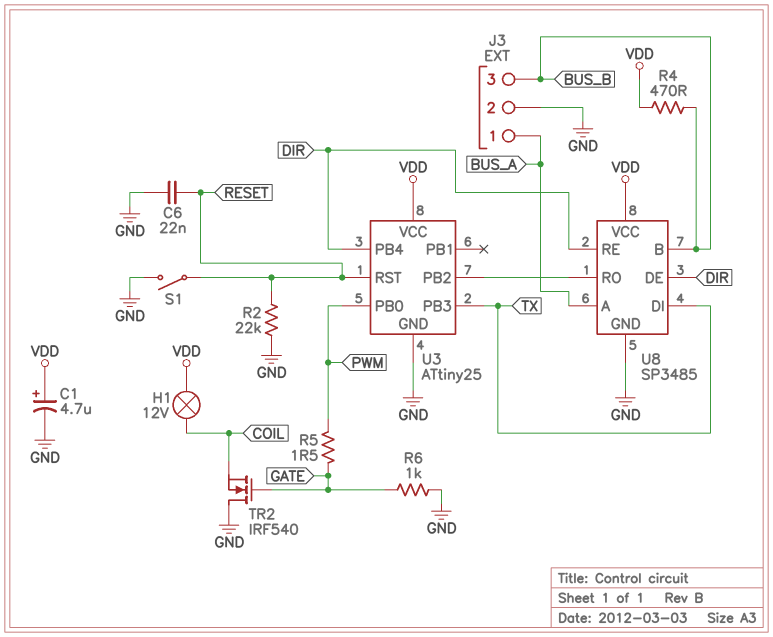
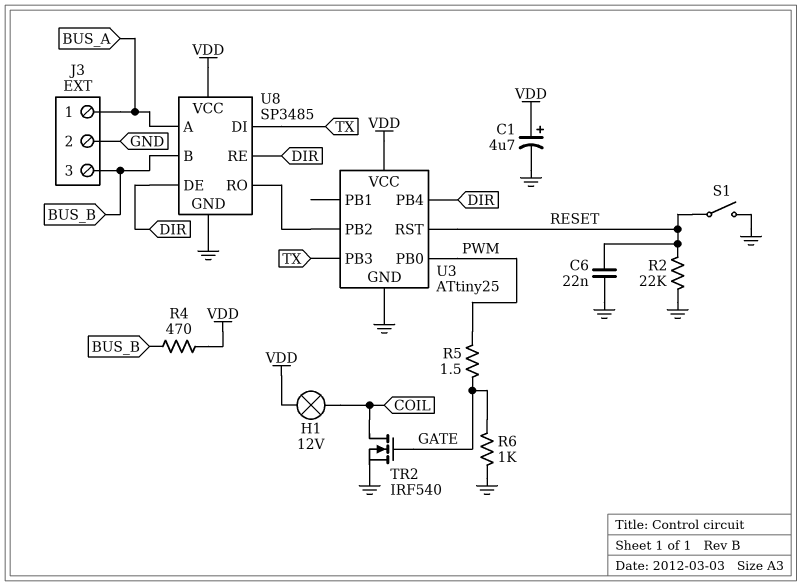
TR2: NMOS IRF540 (G GATE, D GND, S COIL) -> NMOS IRF540 (G GATE, D COIL, S GND)

